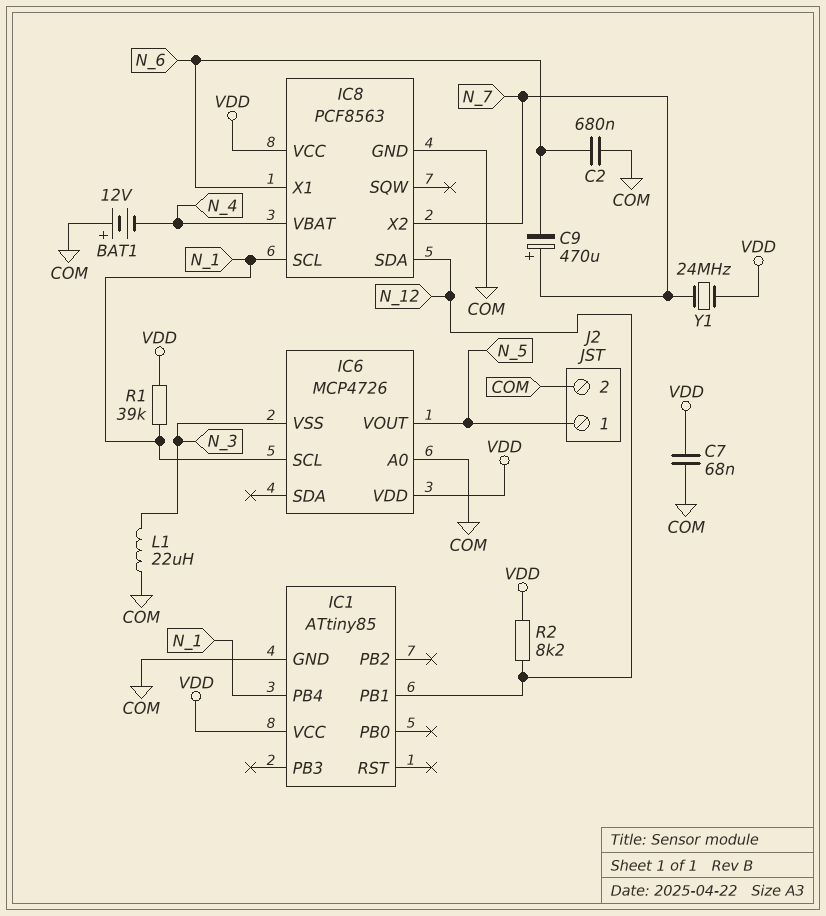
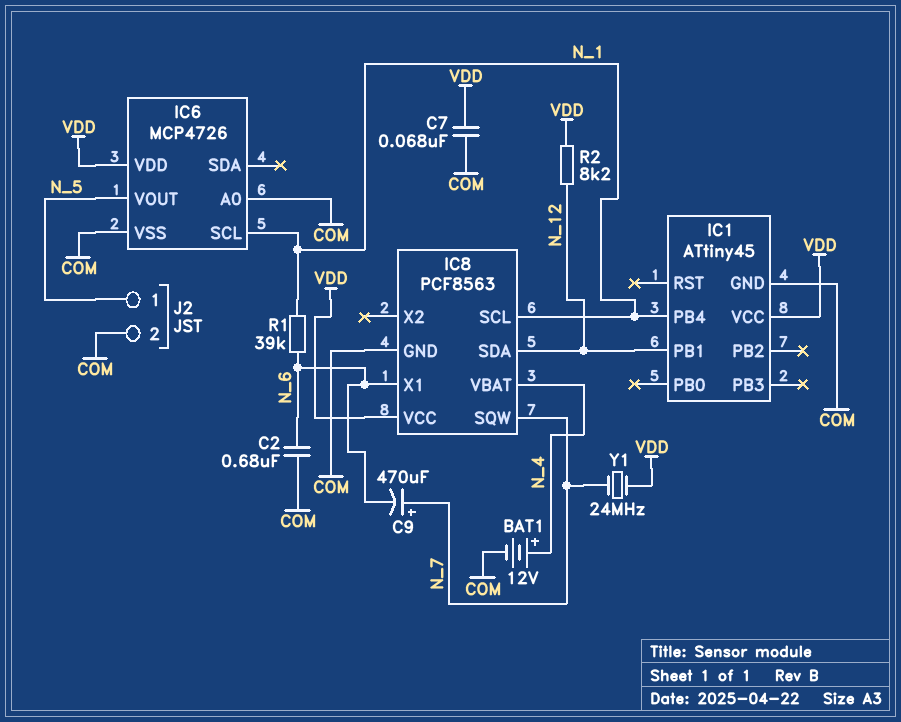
BAT1: 12V (plus COM, minus N_4) -> 12V (plus N_4, minus COM)
IC1: ATtiny85 -> ATtiny45
IC6 pin VSS: N_3 -> COM
IC8 pin SQW: none -> N_7
IC8 pin X2: N_7 -> none
L1: 22uH (COM, N_3) -> none
R1: 39k (N_1, VDD) -> 39k (N_1, N_6)

